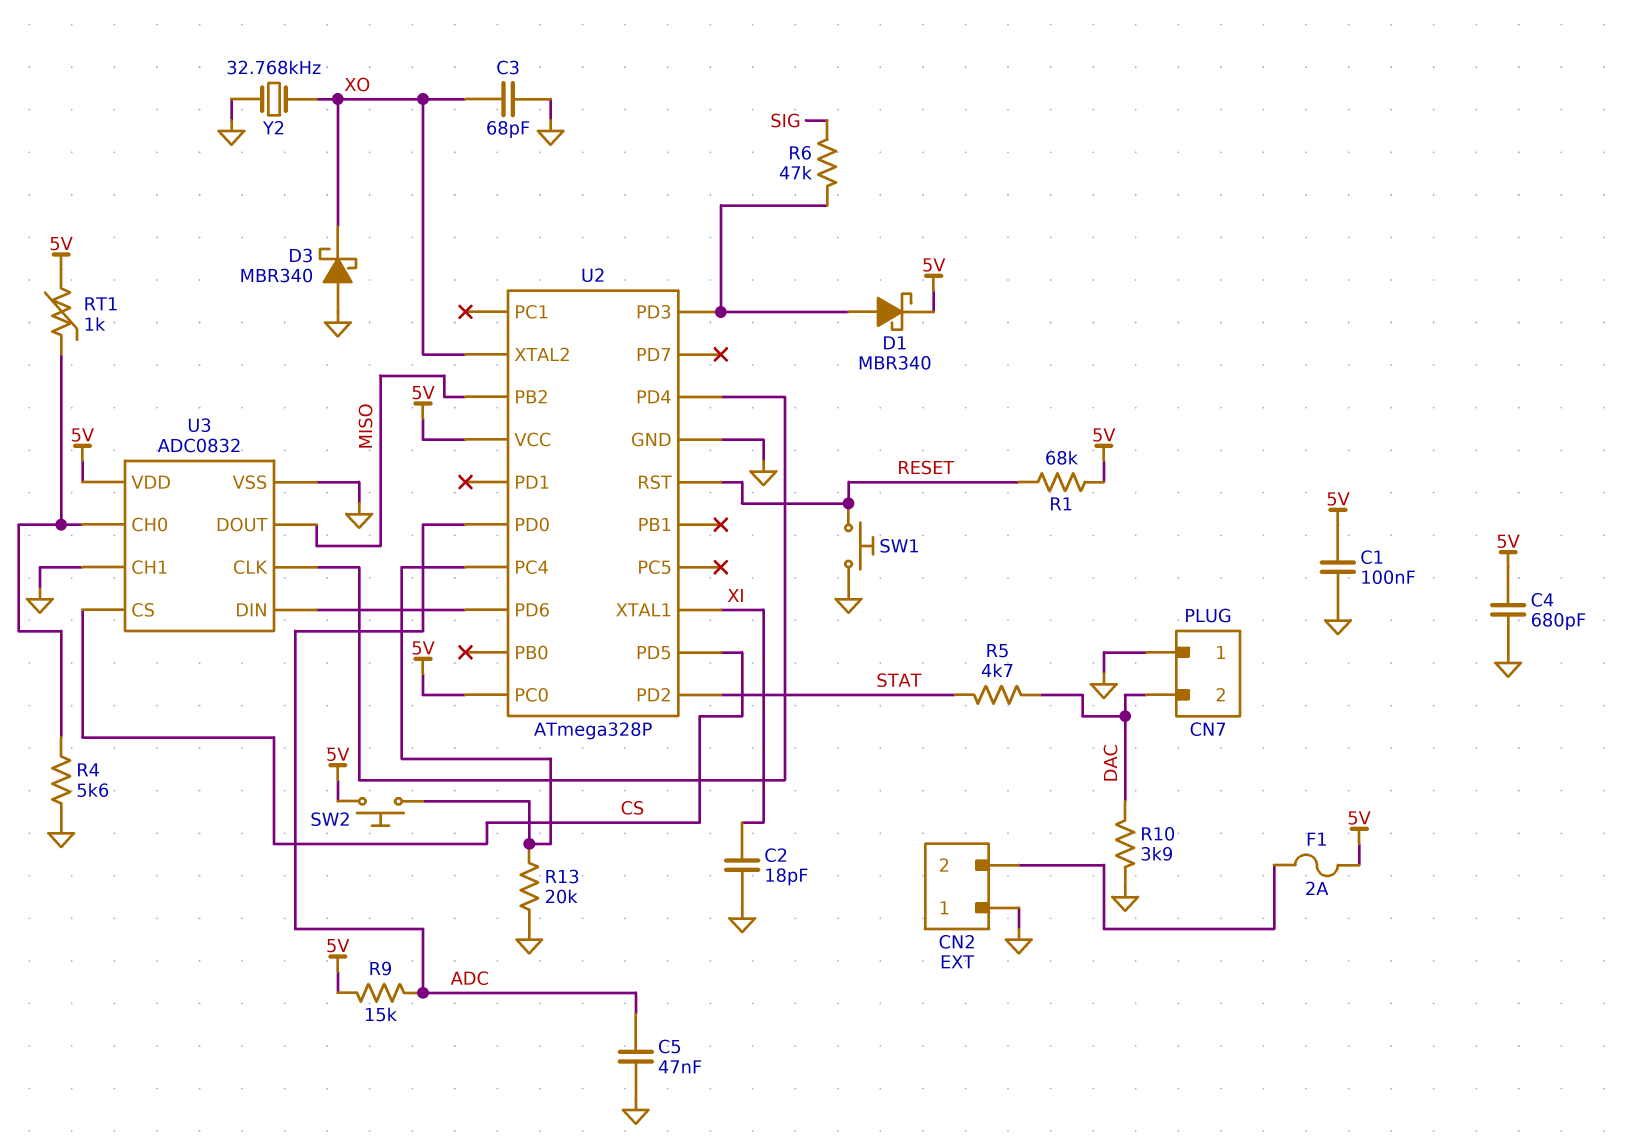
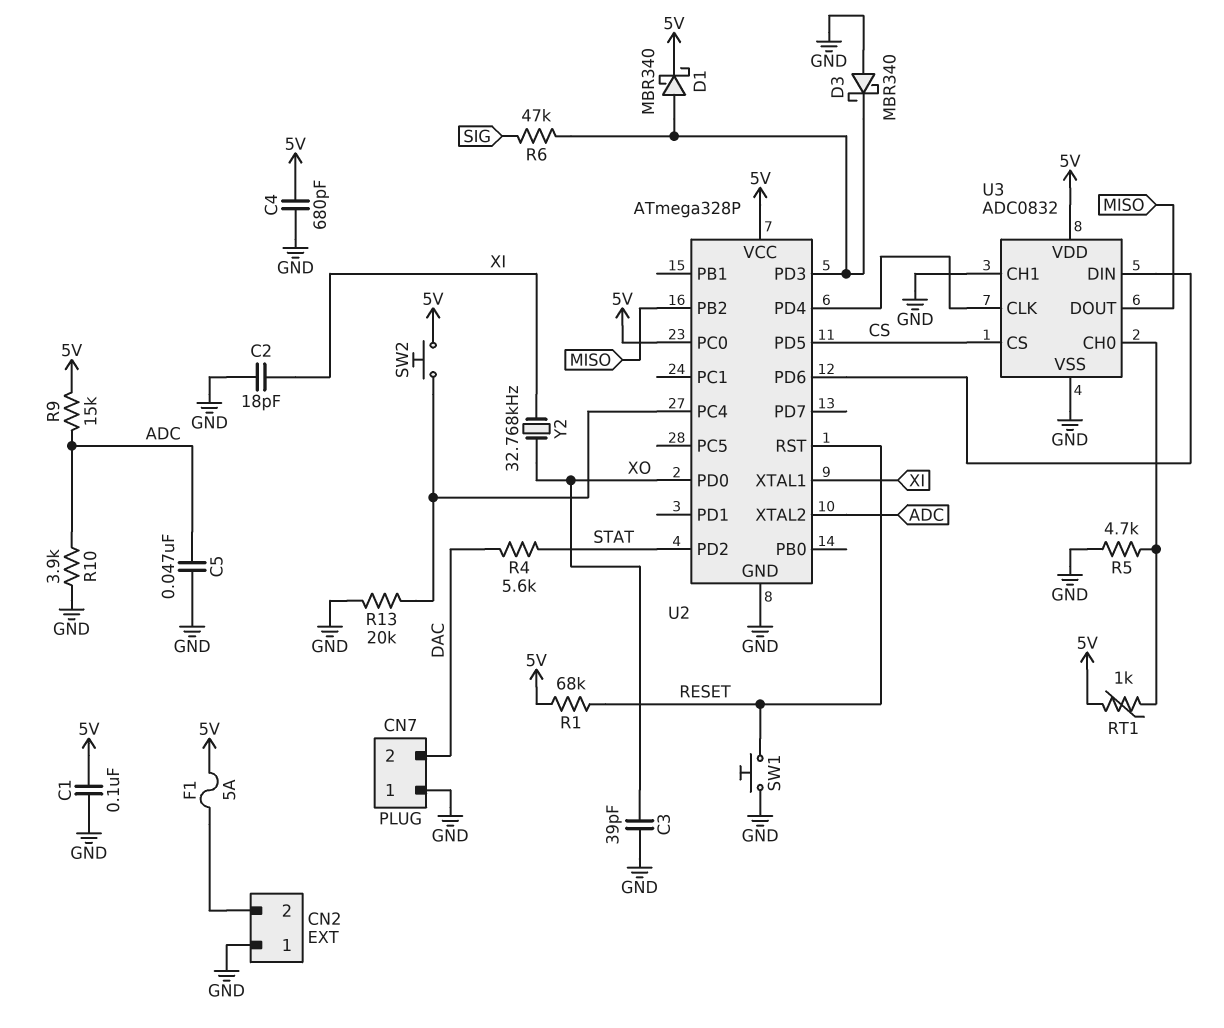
C3: 68pF (GND, XO) -> 39pF (GND, XO)
D3: schottky MBR340 (A GND, K XO) -> schottky MBR340 (A GND, K U2/PD3)
F1: 2A (5V, CN2/2) -> 5A (5V, CN2/2)
R4: 5.6k (GND, U3/CH0) -> 5.6k (DAC, STAT)
R5: 4.7k (DAC, STAT) -> 4.7k (GND, U3/CH0)
R10: 3.9k (DAC, GND) -> 3.9k (ADC, GND)
U2 pin PD0: ADC -> XO
U2 pin XTAL2: XO -> ADC
Y2: 32.768kHz (GND, XO) -> 32.768kHz (XI, XO)

